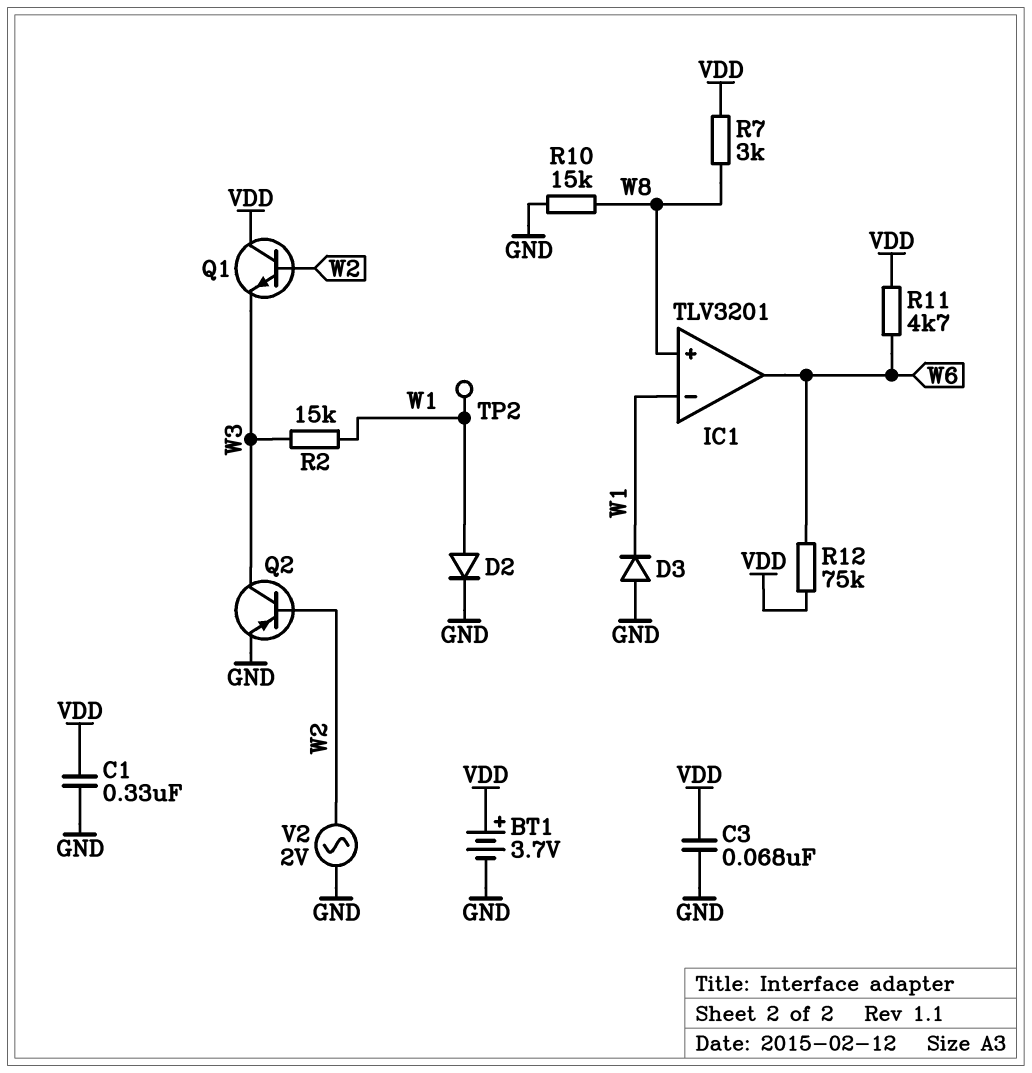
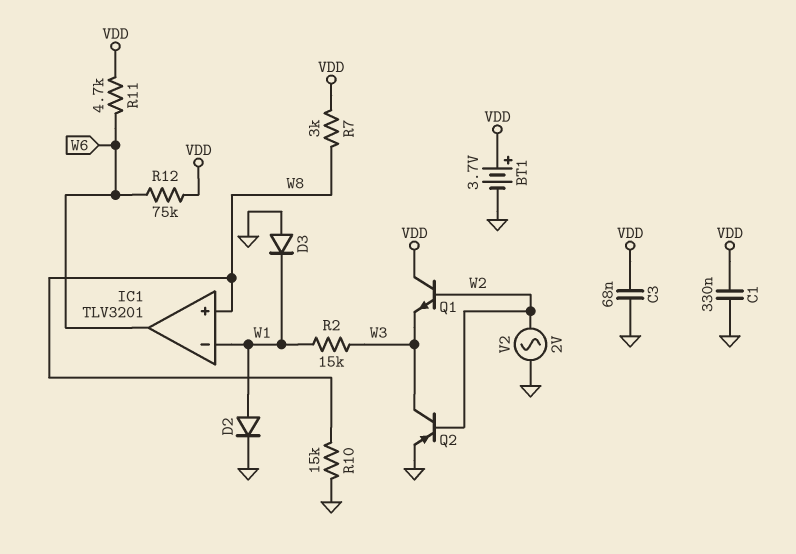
TP2: test point (W1) -> none

